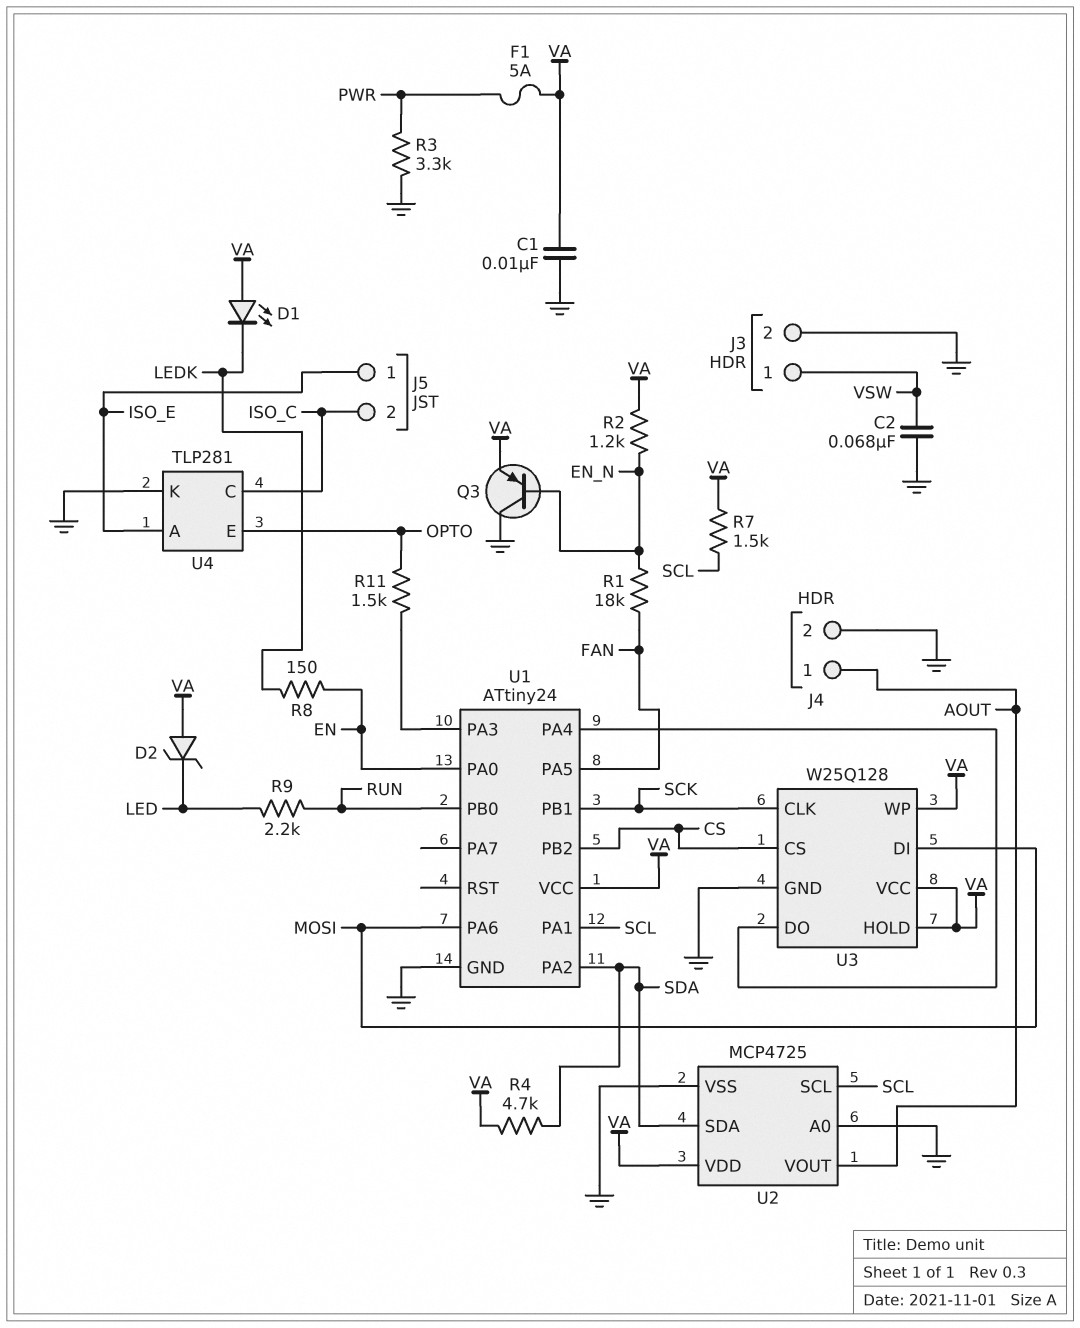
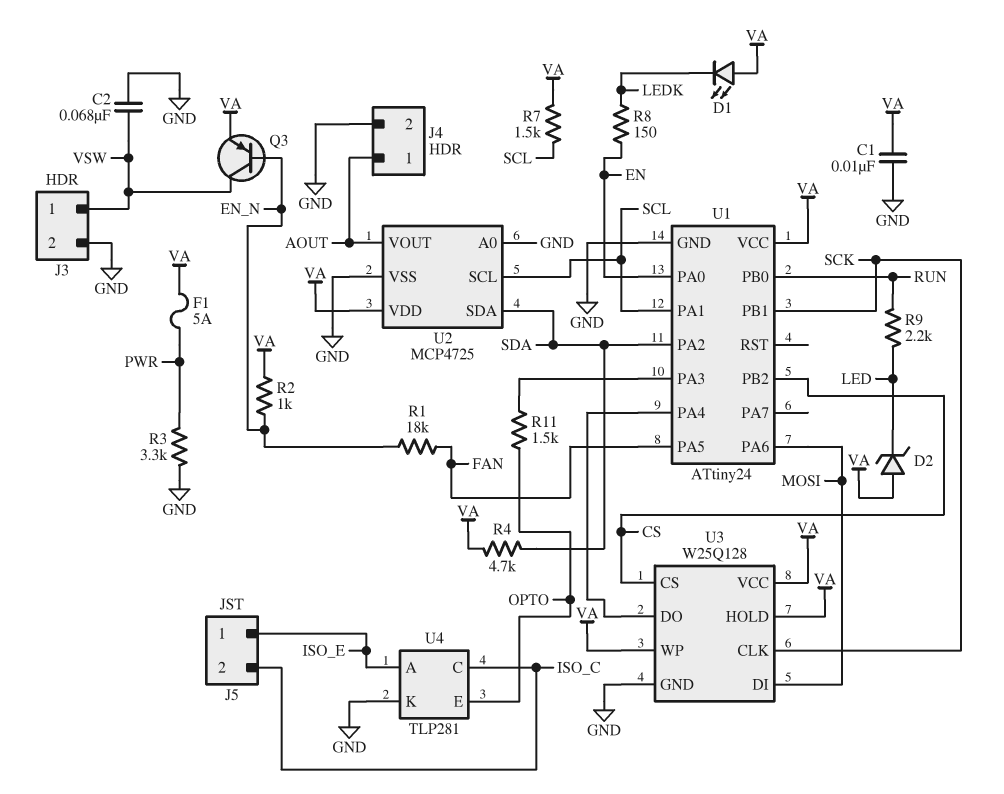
Q3: PNP (B EN_N, C GND, E VA) -> PNP (B EN_N, C VSW, E VA)
R2: 1.2k (EN_N, VA) -> 1k (EN_N, VA)

